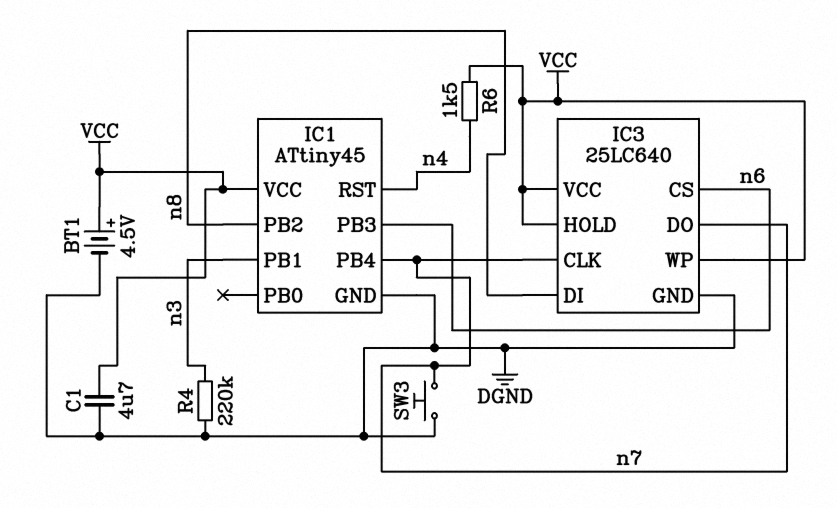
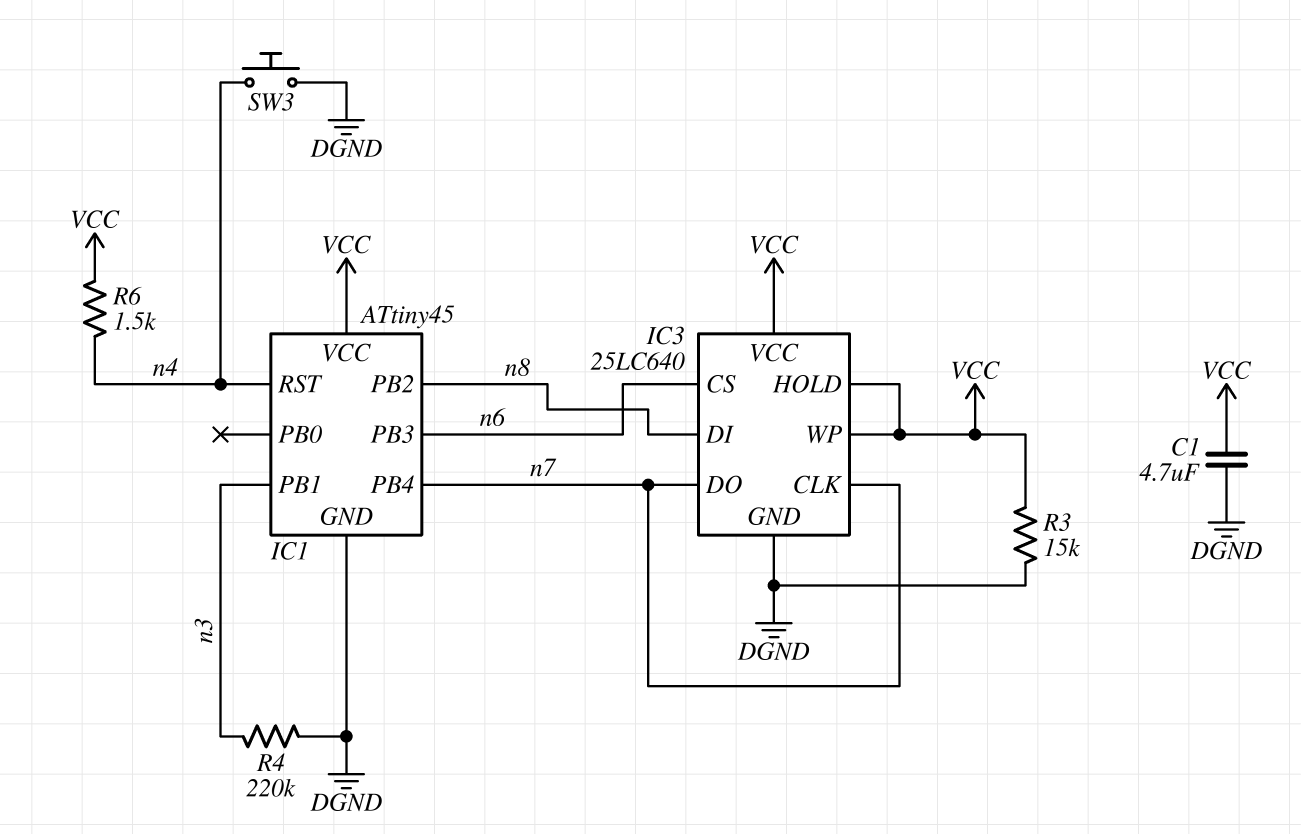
BT1: 4.5V (plus VCC, minus DGND) -> none
R3: none -> 15k (DGND, VCC)
SW3: button (DGND, n7) -> button (DGND, n4)

